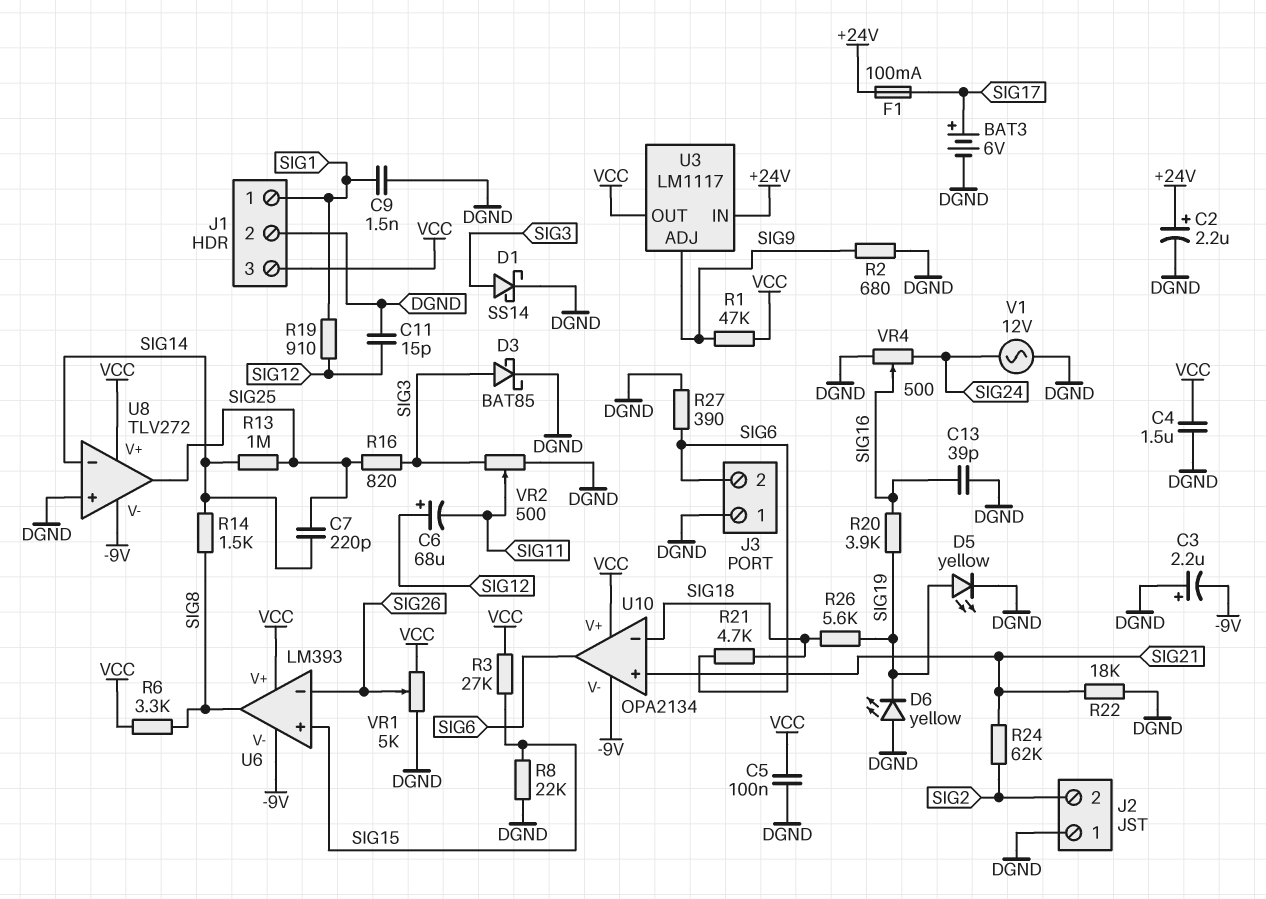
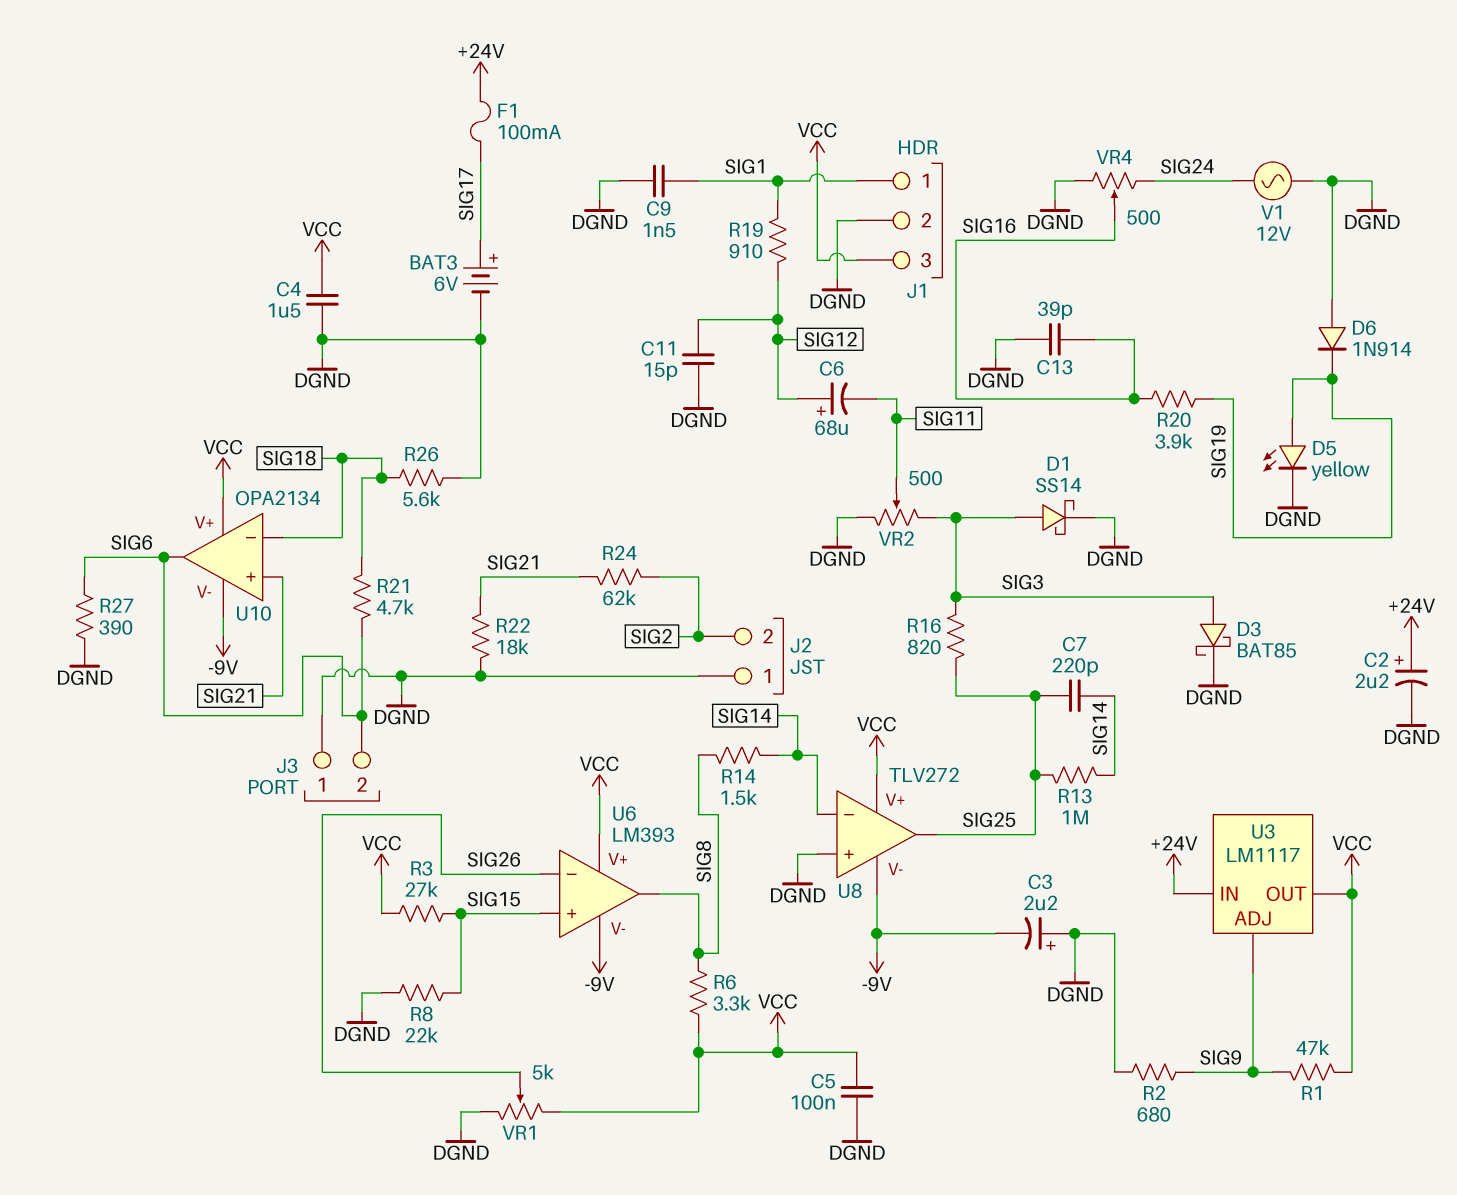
D6: LED yellow (A DGND, K SIG19) -> diode 1N914 (A DGND, K SIG19)
R26: 5.6k (SIG18, SIG19) -> 5.6k (DGND, SIG18)

